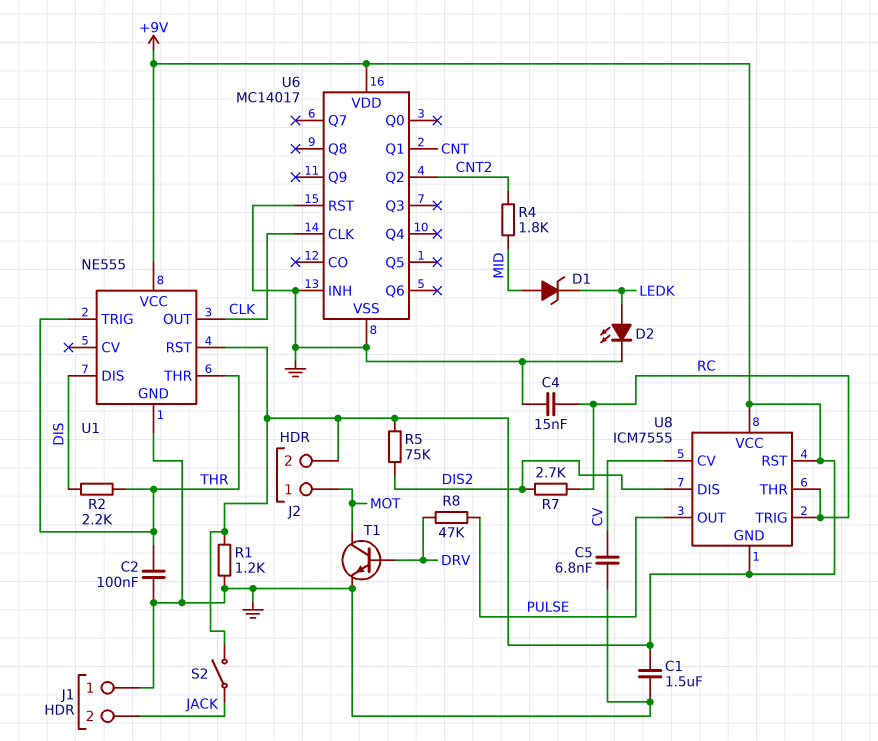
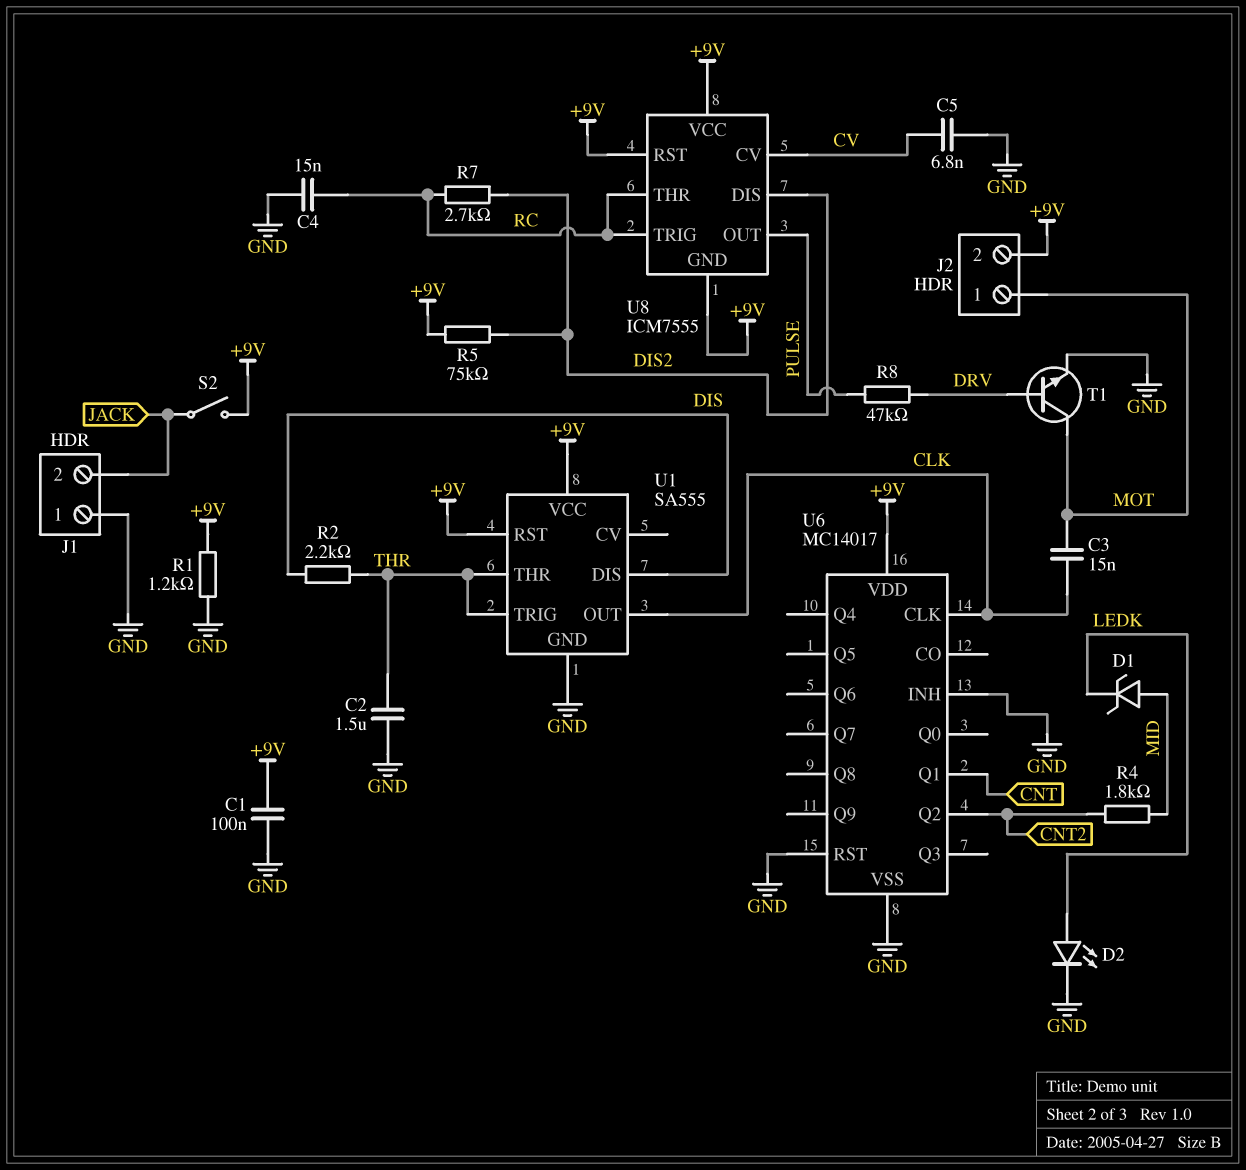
C1: 1.5uF (+9V, GND) -> 100nF (+9V, GND)
C2: 100nF (GND, THR) -> 1.5uF (GND, THR)
C3: none -> 15nF (CLK, MOT)
U1: NE555 -> SA555

